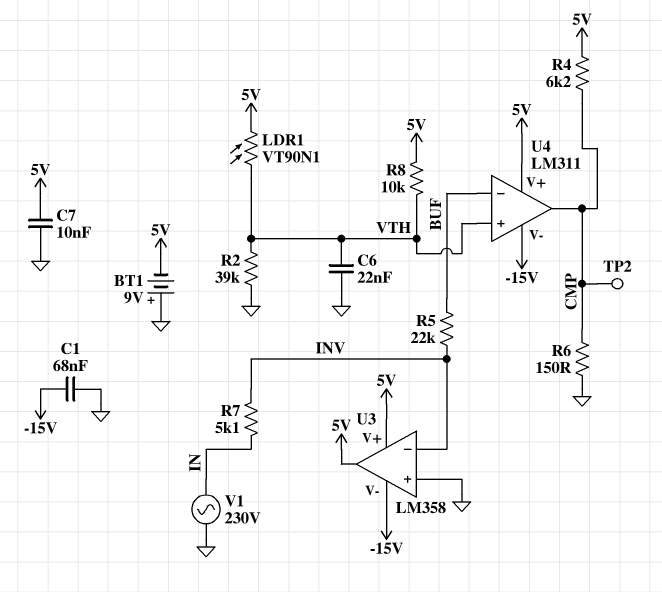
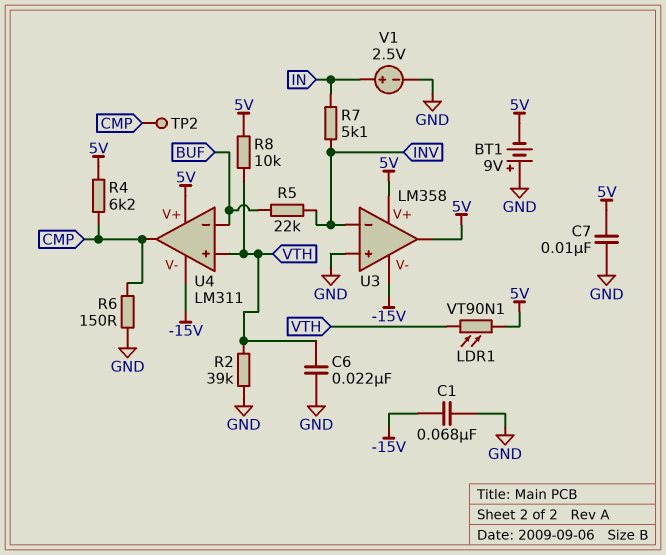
V1: AC 230V (GND, IN) -> 2.5V (plus IN, minus GND)

